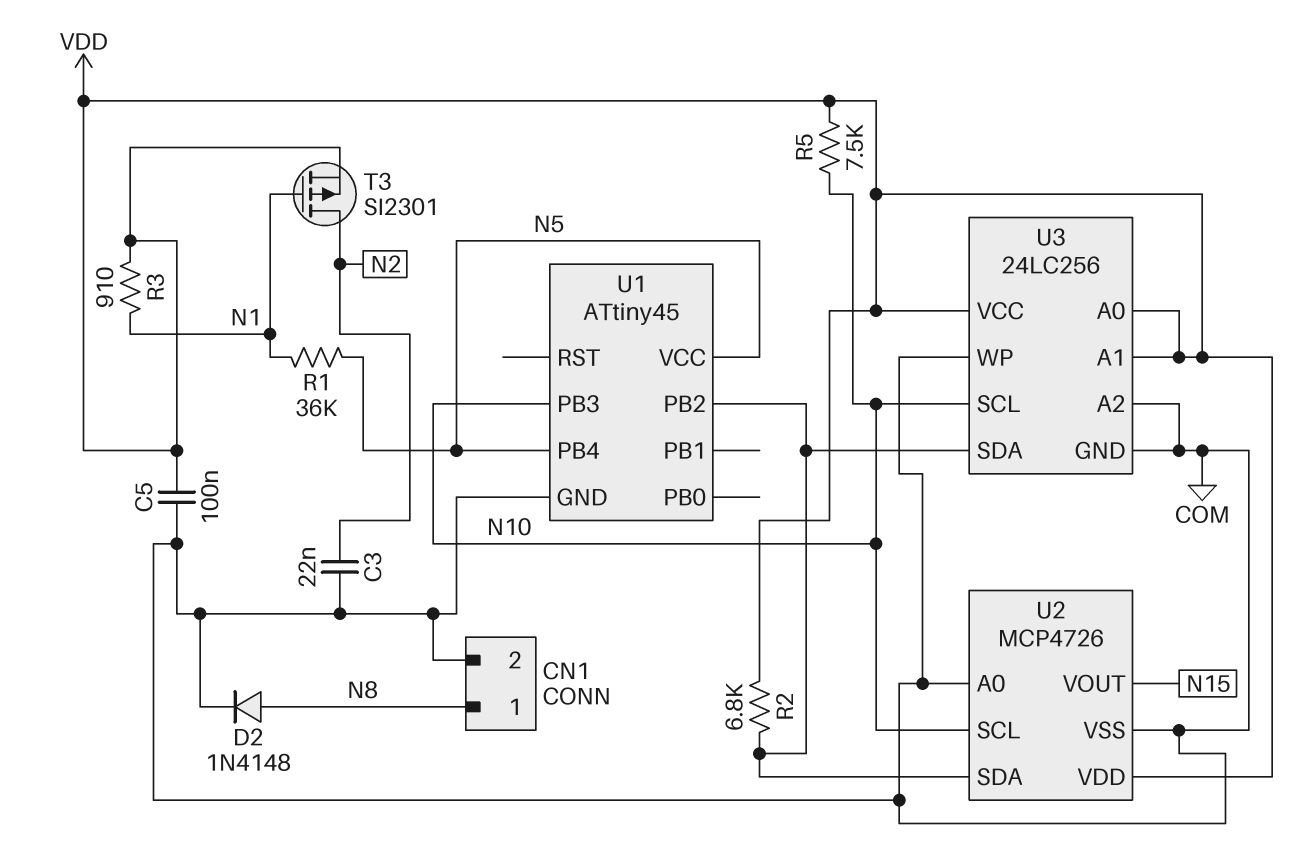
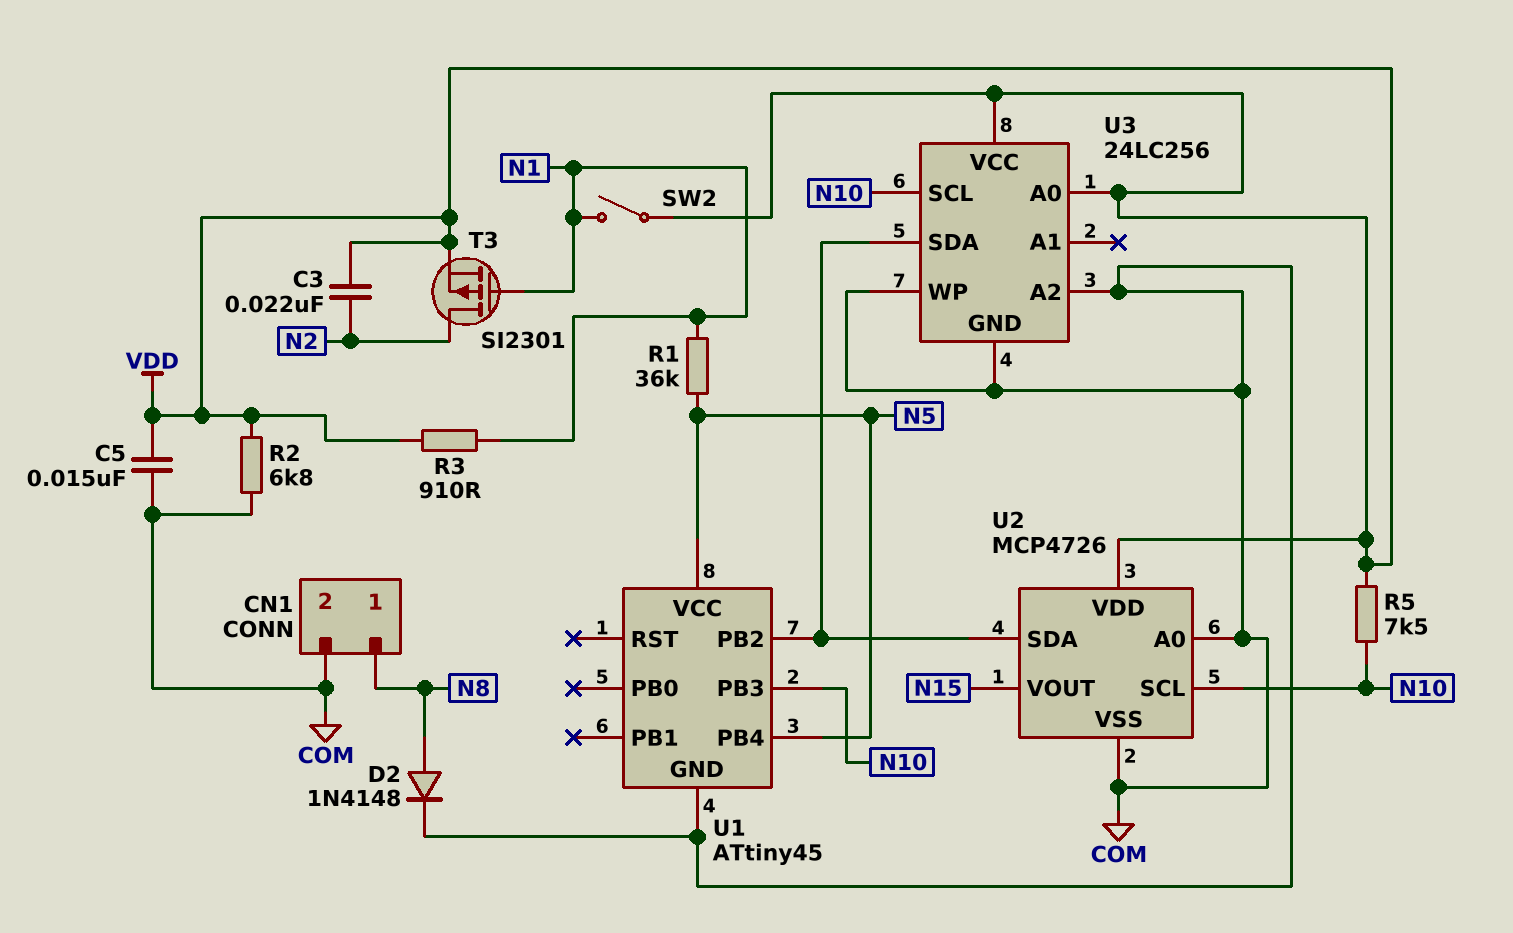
C3: 22nF (COM, N2) -> 22nF (N2, VDD)
C5: 100nF (COM, VDD) -> 15nF (COM, VDD)
R2: 6.8k (U1/PB2, VDD) -> 6.8k (COM, VDD)
SW2: none -> switch (N1, VDD)
U3 pin A1: VDD -> none

